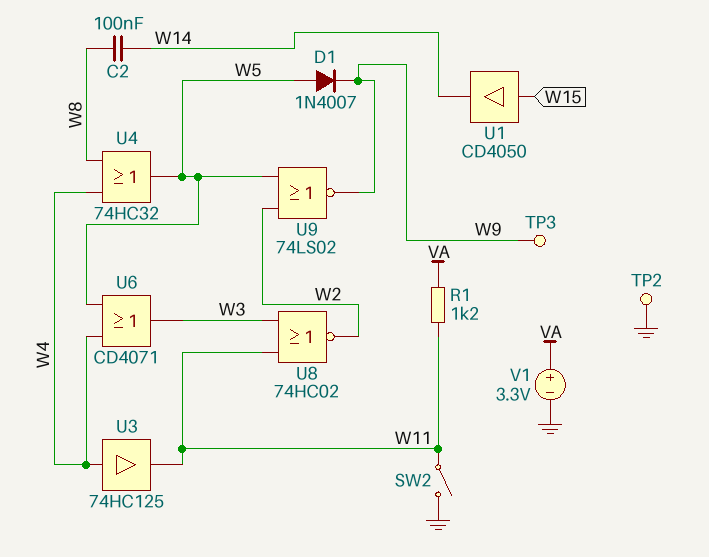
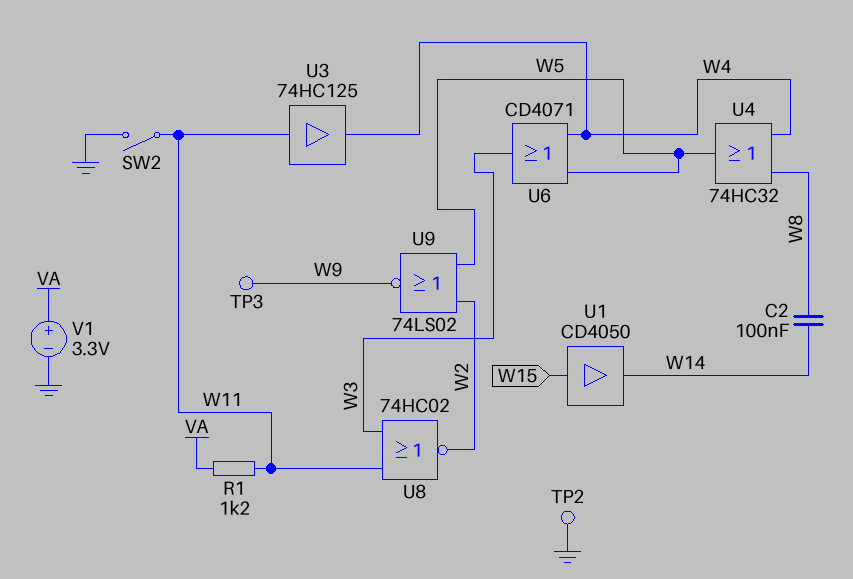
D1: diode 1N4007 (A W5, K W9) -> none
U3: buffer 74HC125 (in W4, out W11) -> buffer 74HC125 (in W11, out W4)

